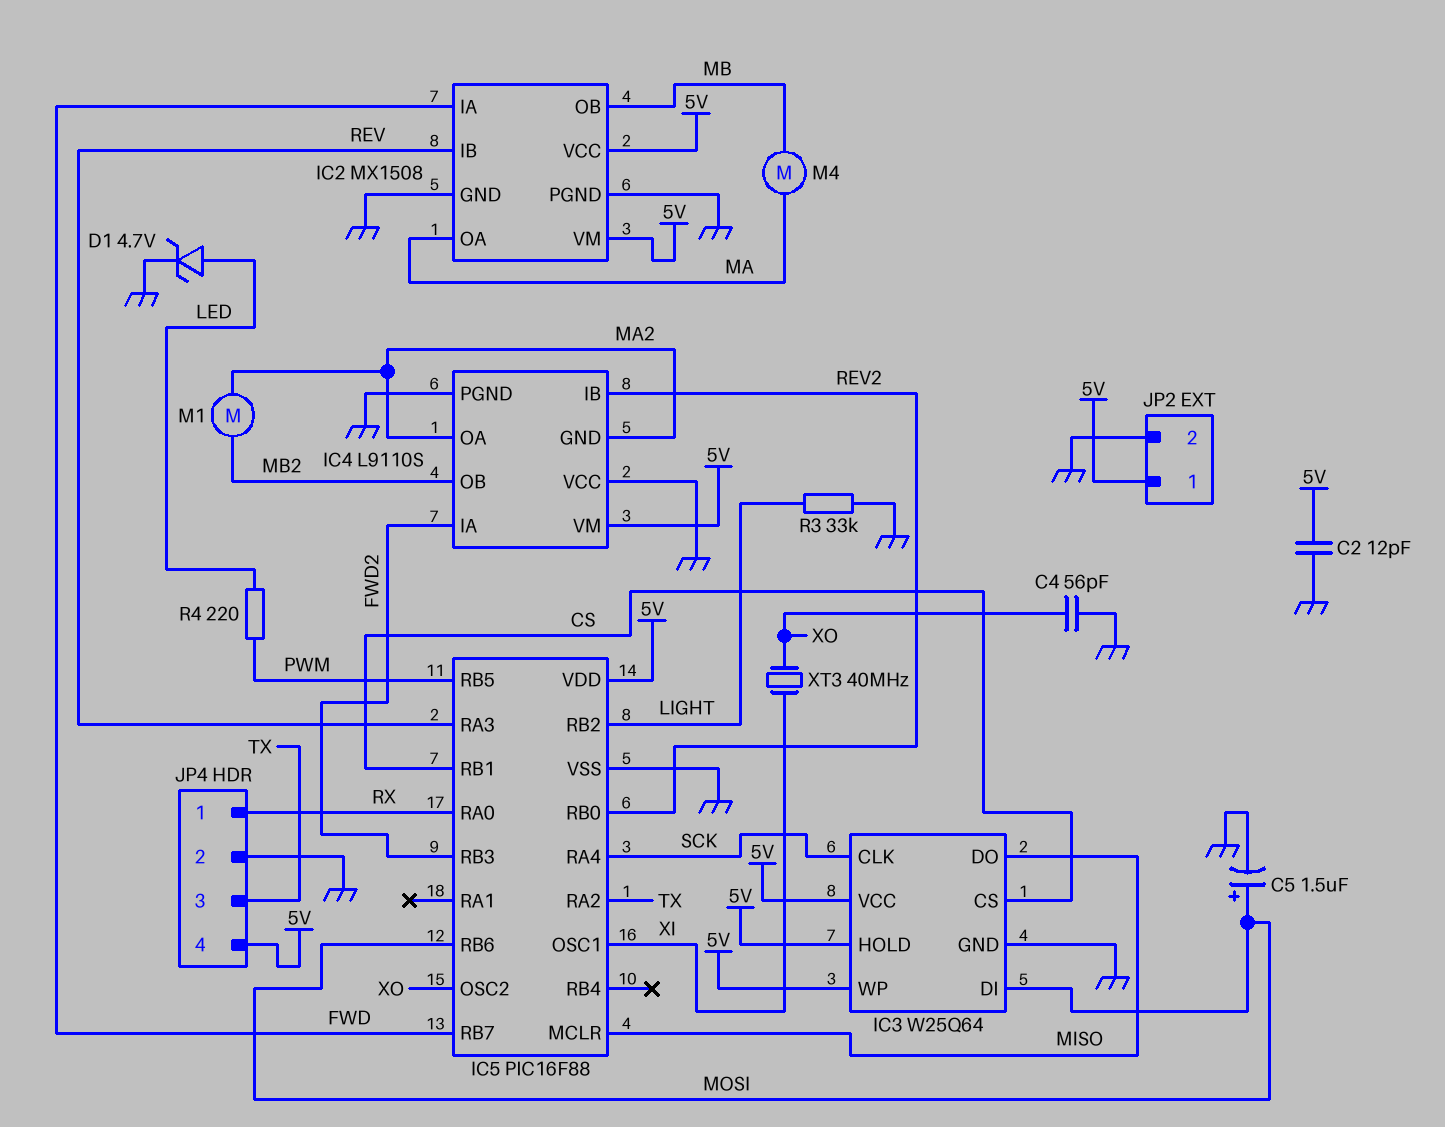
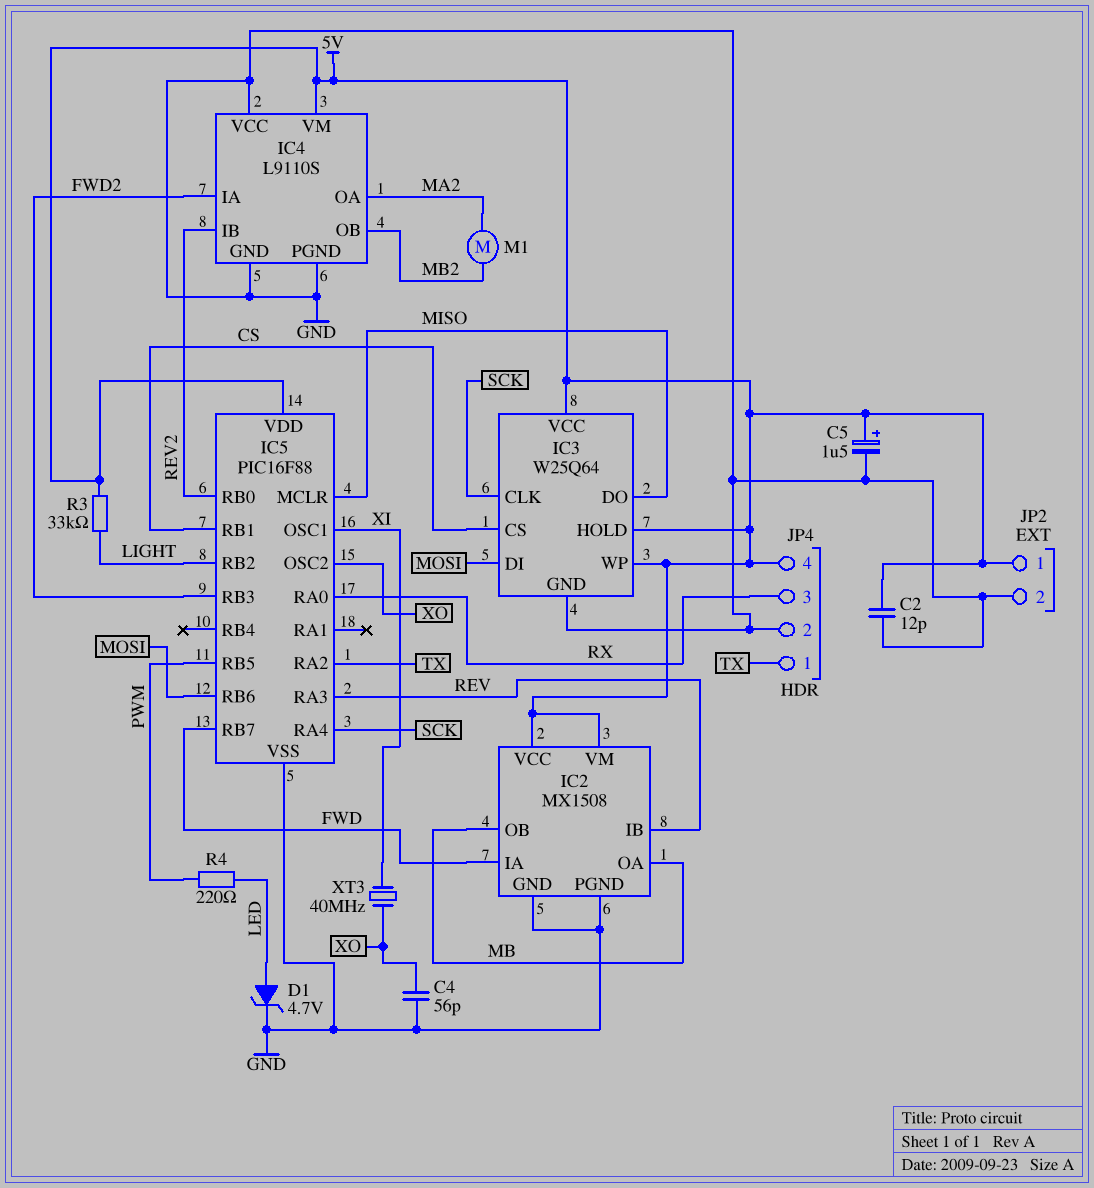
C5: 1.5uF (plus MOSI, minus GND) -> 1.5uF (plus 5V, minus GND)
IC2 pin OA: MA -> MB
IC4 pin GND: MA2 -> GND
JP4 pin 1: RX -> TX
JP4 pin 3: TX -> RX
M4: motor (MA, MB) -> none
R3: 33k (GND, LIGHT) -> 33k (5V, LIGHT)

